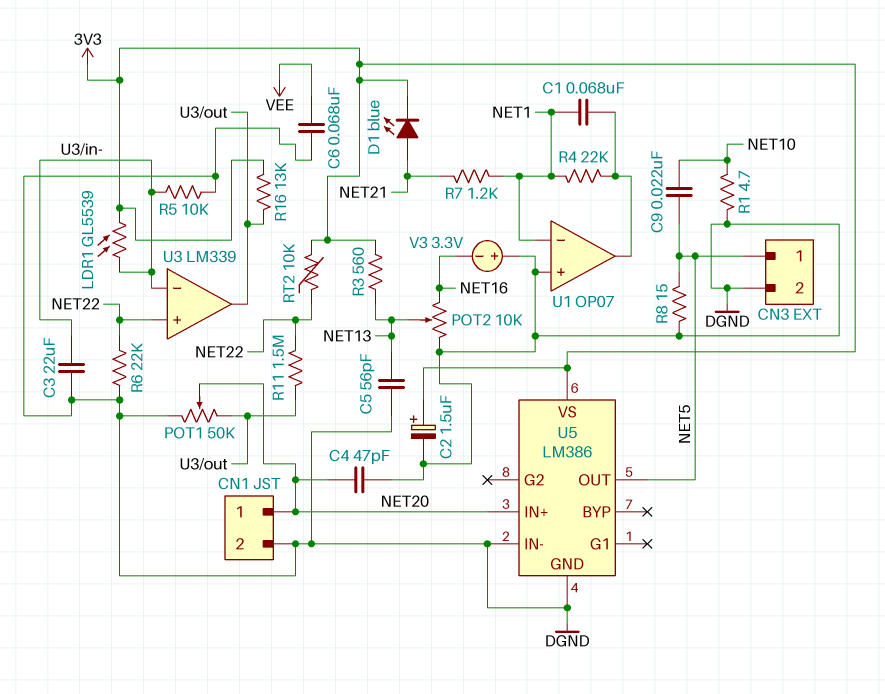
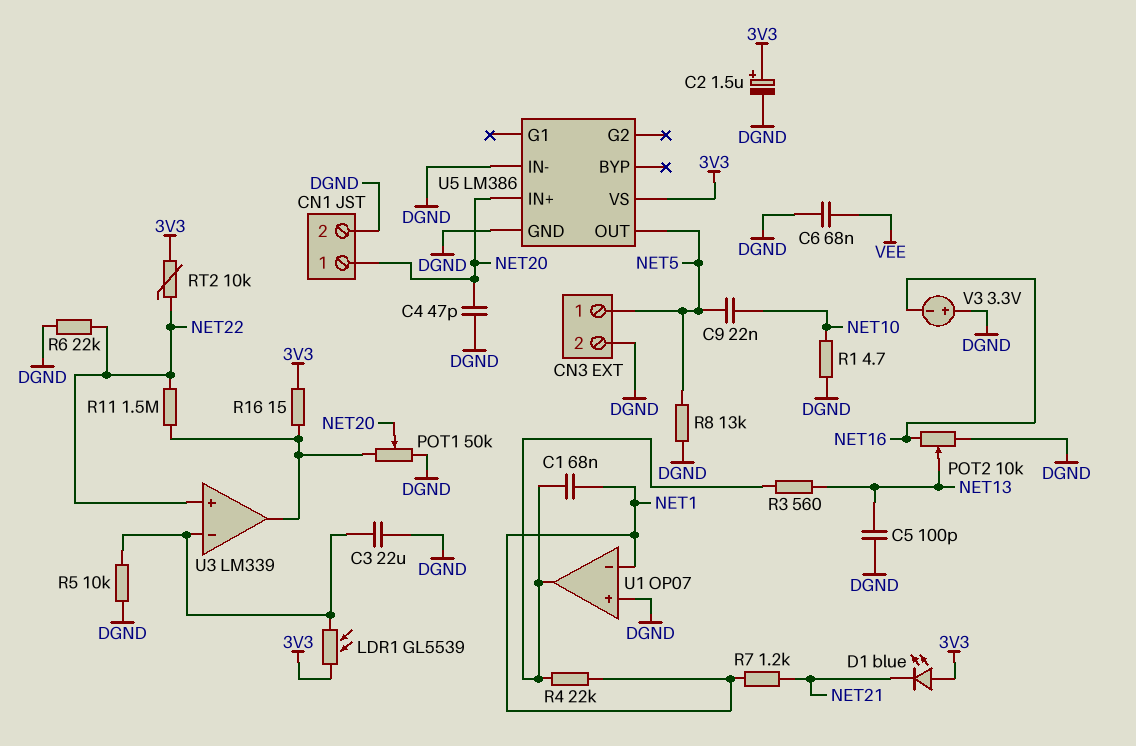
C5: 56pF (DGND, NET13) -> 100pF (DGND, NET13)
D1: LED blue (A NET21, K 3V3) -> LED blue (A 3V3, K NET21)
R3: 560 (3V3, NET13) -> 560 (NET13, U1/out)
R8: 15 (DGND, NET5) -> 13k (DGND, NET5)
R16: 13k (3V3, U3/out) -> 15 (3V3, U3/out)

